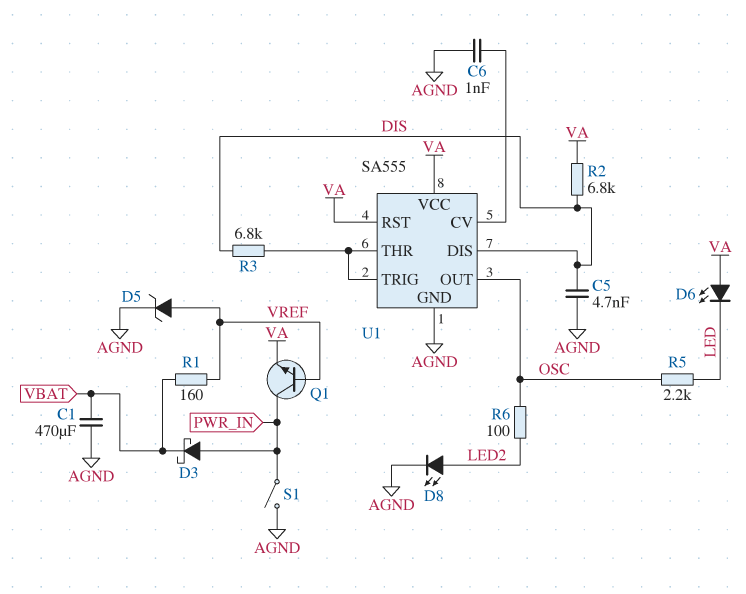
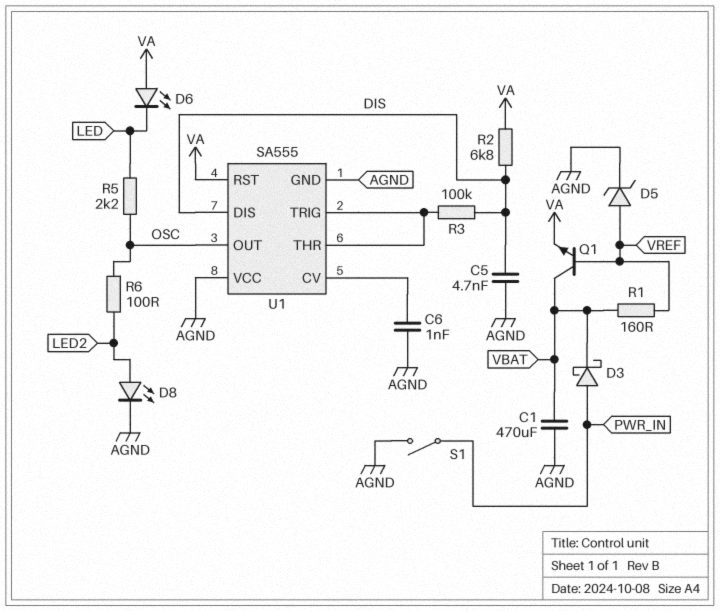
Q1: NPN (B VREF, C PWR_IN, E VA) -> NPN (B VREF, C VBAT, E VA)
R3: 6.8k (DIS, U1/THR) -> 100k (DIS, U1/THR)
U1 pin VCC: VA -> AGND

